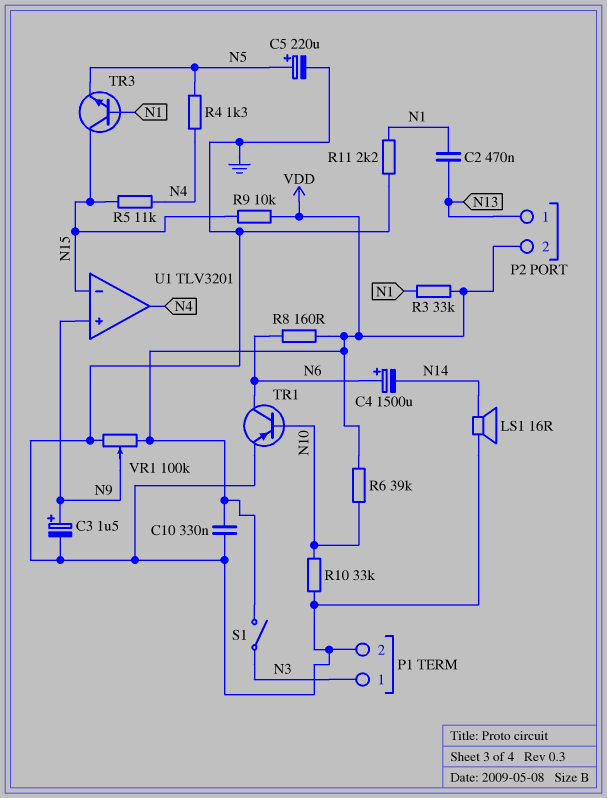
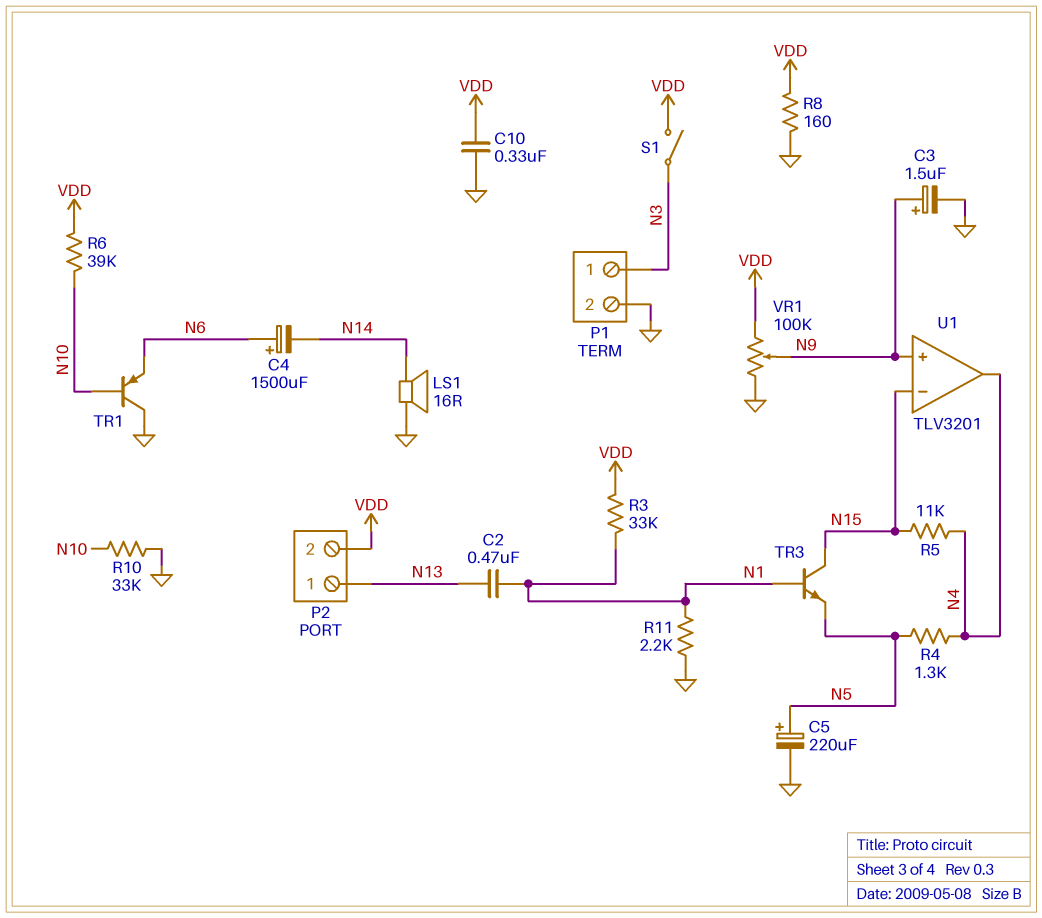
R8: 160 (N6, VDD) -> 160 (GND, VDD)
R9: 10k (N15, VDD) -> none
TR1: PNP (B N10, C N6, E GND) -> PNP (B N10, C GND, E N6)

